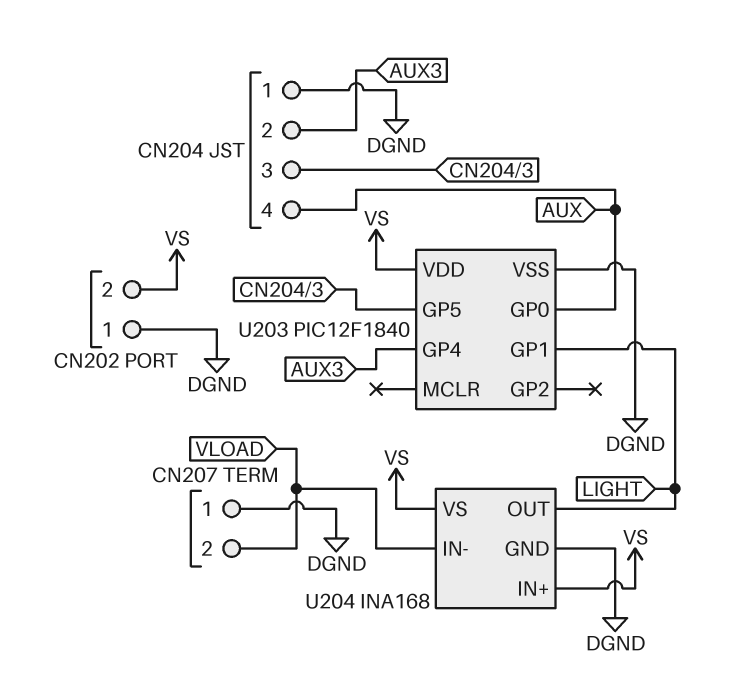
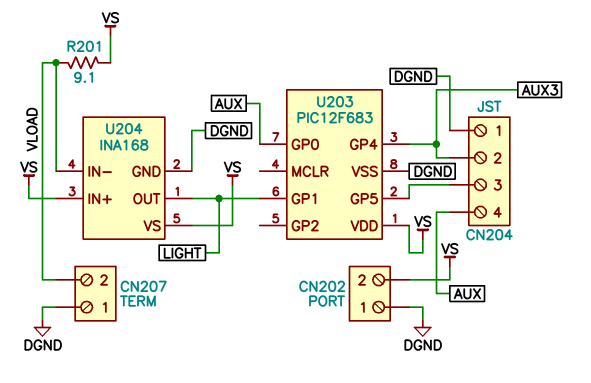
R201: none -> 9.1 (VLOAD, VS)
U203: PIC12F1840 -> PIC12F683

